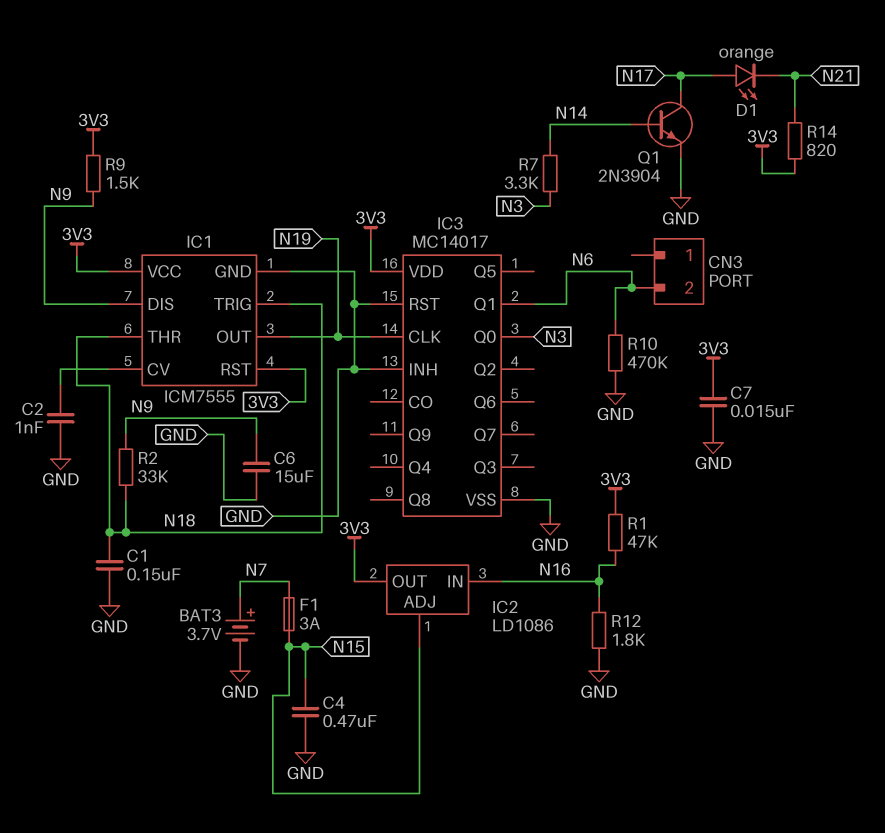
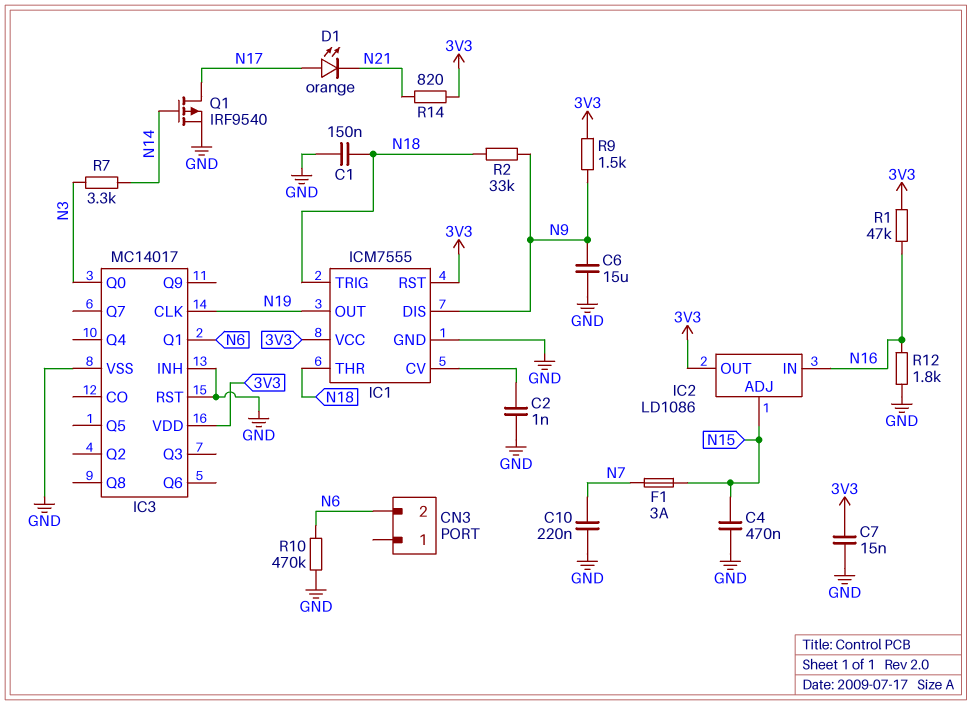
BAT3: 3.7V (plus N7, minus GND) -> none
C10: none -> 220nF (GND, N7)
Q1: NPN 2N3904 (B N14, C N17, E GND) -> PMOS IRF9540 (G N14, D N17, S GND)

